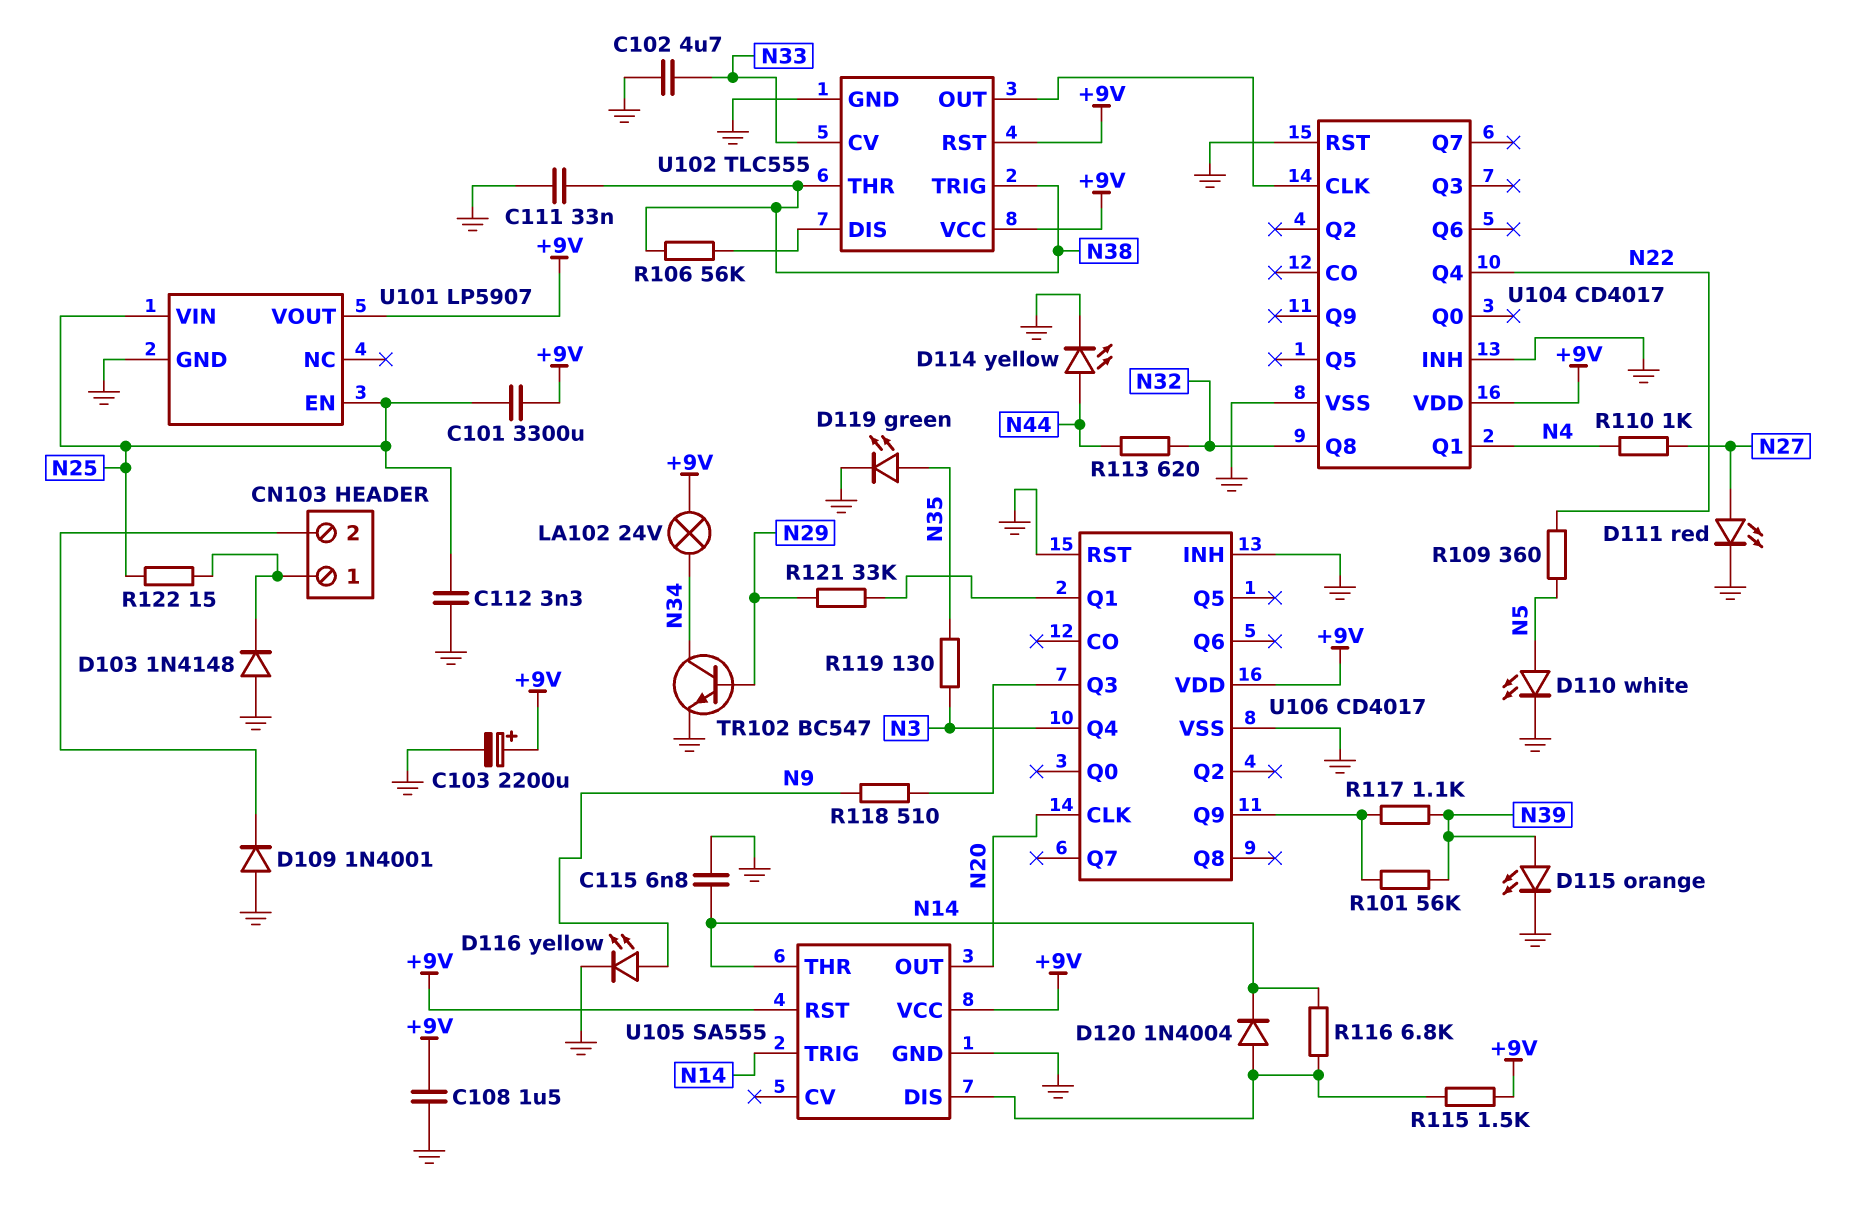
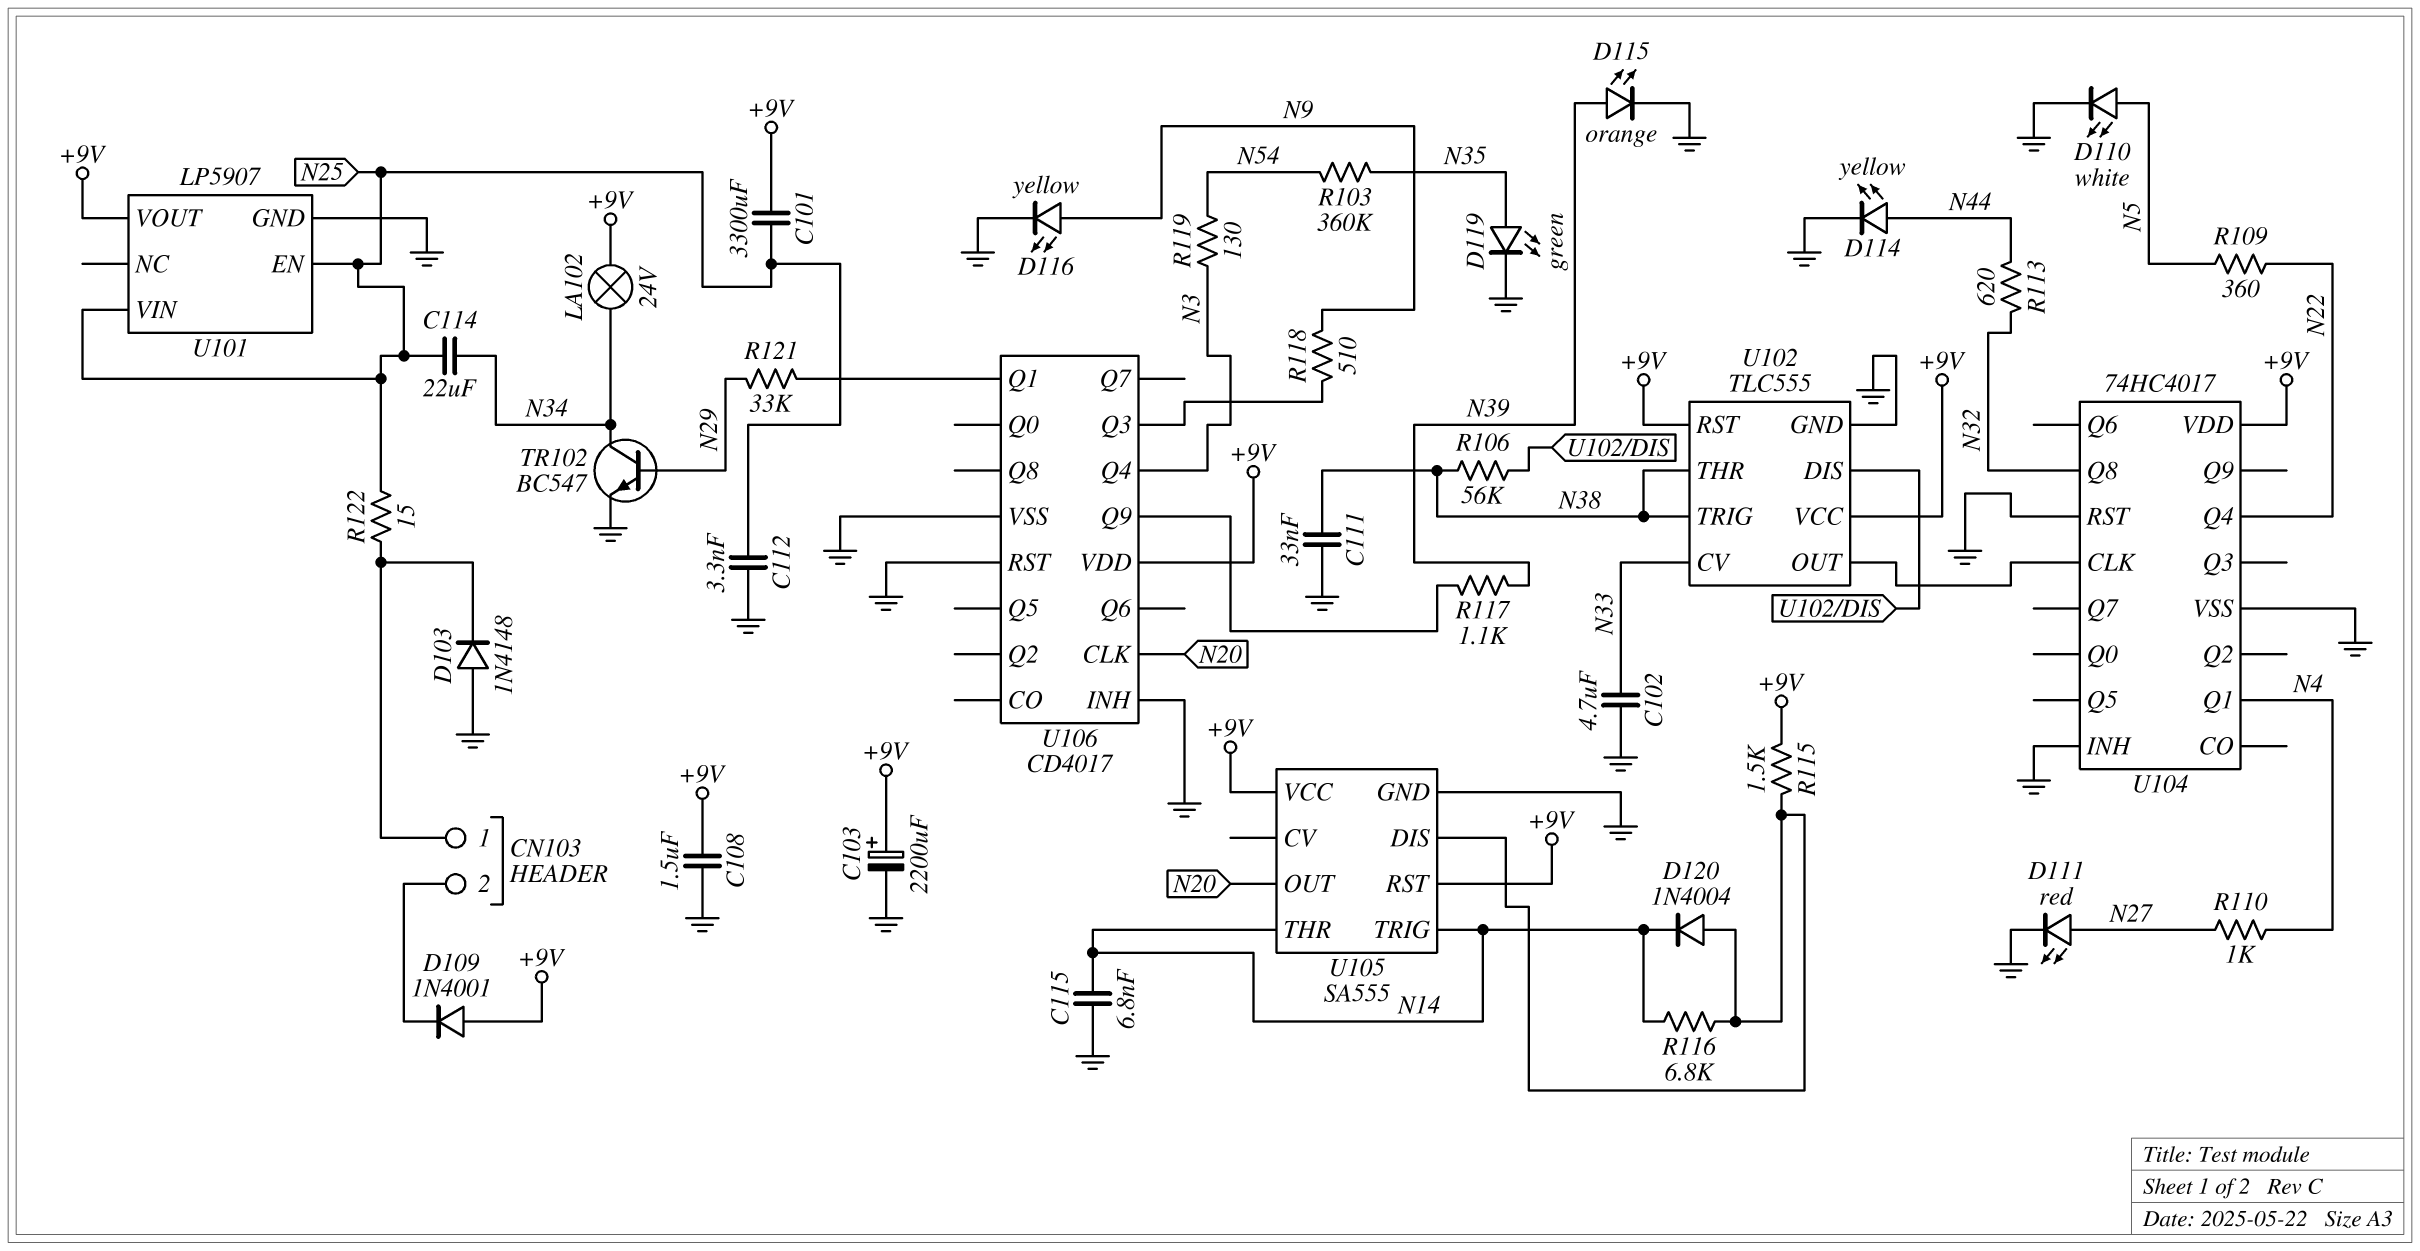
C114: none -> 22uF (N25, N34)
D109: diode 1N4001 (A GND, K CN103/2) -> diode 1N4001 (A +9V, K CN103/2)
R101: 56k (N39, U106/Q9) -> none
R103: none -> 360k (N35, N54)
R119: 130 (N3, N35) -> 130 (N3, N54)
U104: CD4017 -> 74HC4017

